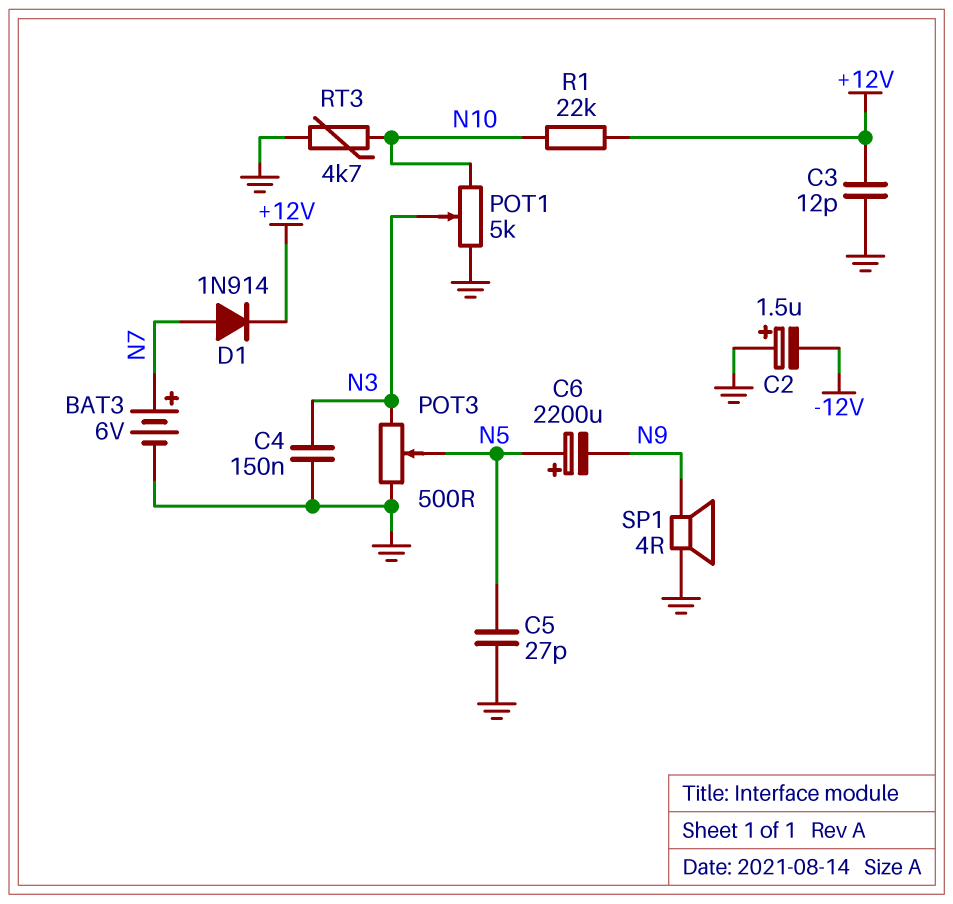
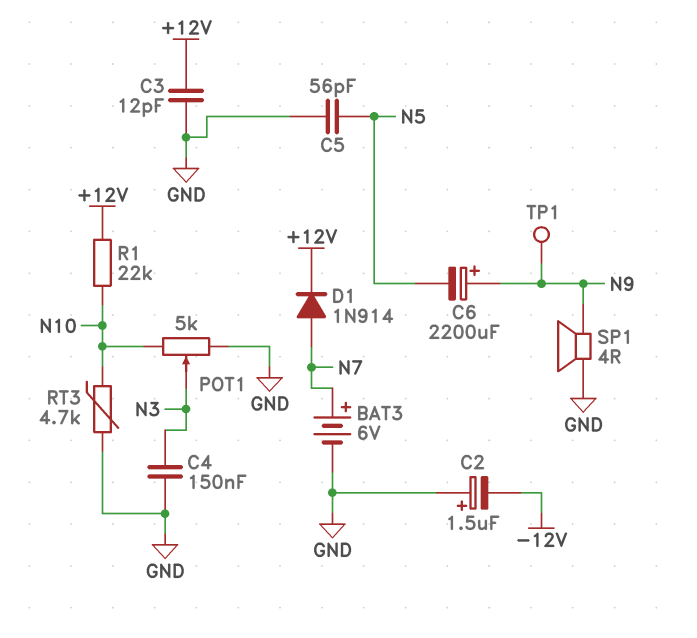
C5: 27pF (GND, N5) -> 56pF (GND, N5)
C6: 2200uF (plus N5, minus N9) -> 2200uF (plus N9, minus N5)
POT3: 500 (GND, N3, wiper N5) -> none
TP1: none -> test point (N9)

